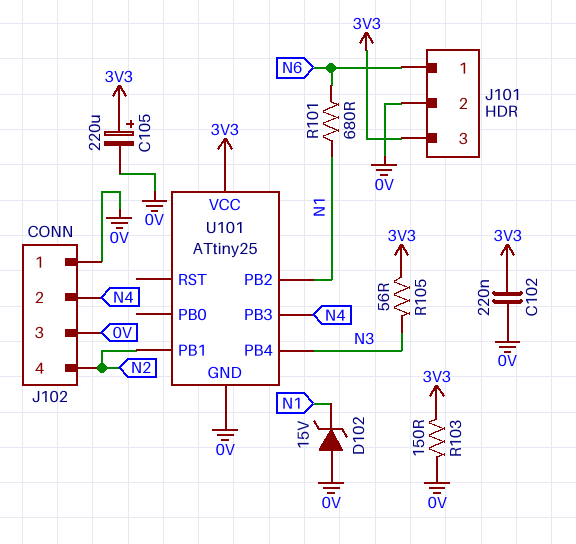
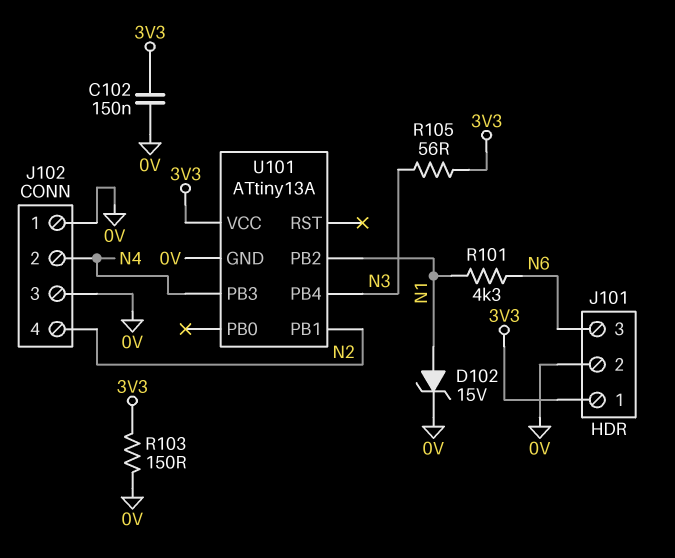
C102: 220nF (0V, 3V3) -> 150nF (0V, 3V3)
C105: 220uF (plus 3V3, minus 0V) -> none
D102: zener 15V (A 0V, K N1) -> zener 15V (A N1, K 0V)
J101 pin 1: N6 -> 3V3
J101 pin 3: 3V3 -> N6
R101: 680 (N1, N6) -> 4.3k (N1, N6)
U101: ATtiny25 -> ATtiny13A

